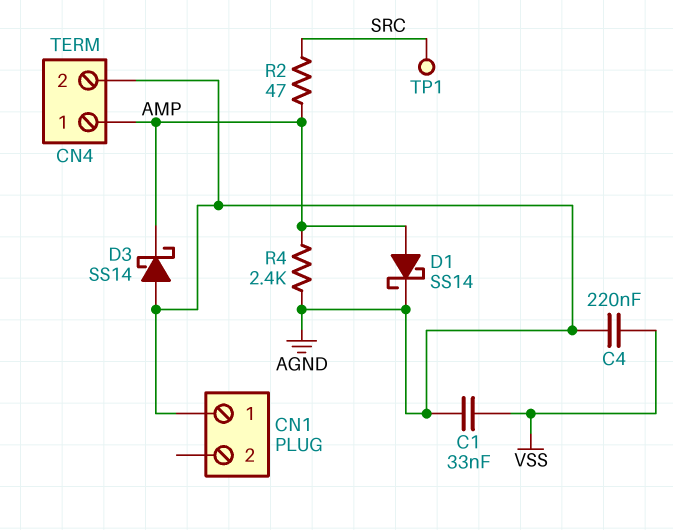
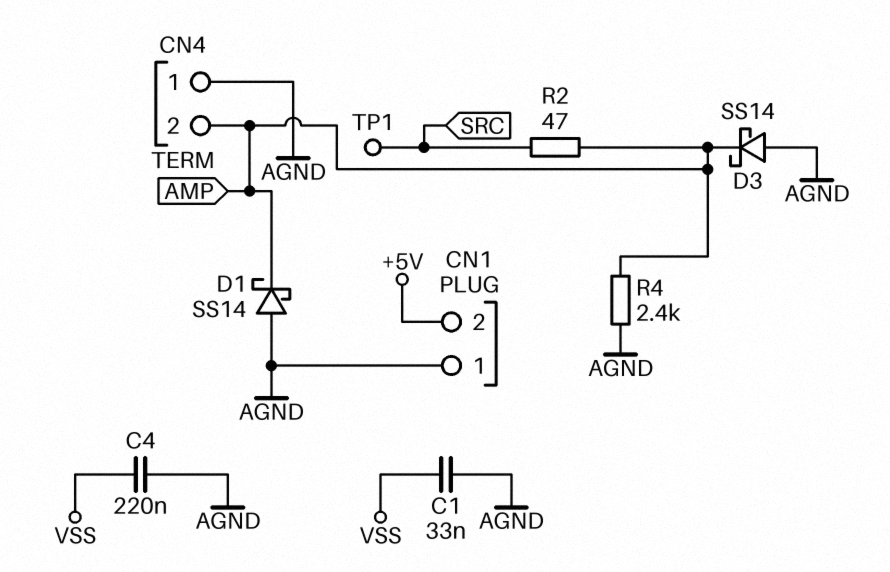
CN1 pin 2: none -> +5V
CN4 pin 1: AMP -> AGND
CN4 pin 2: AGND -> AMP
D1: schottky SS14 (A AMP, K AGND) -> schottky SS14 (A AGND, K AMP)

